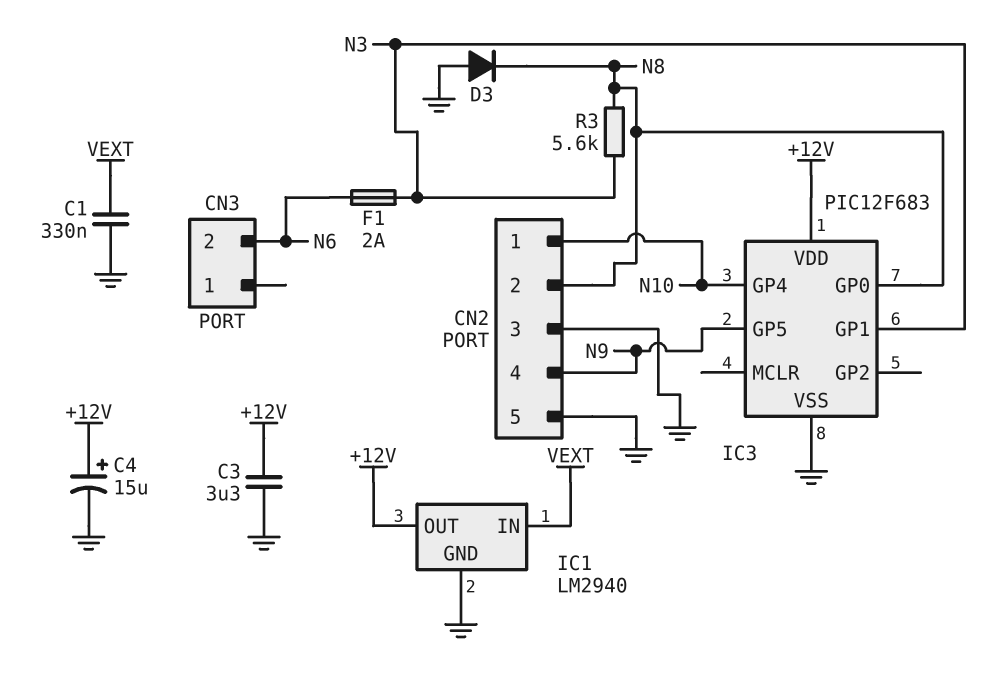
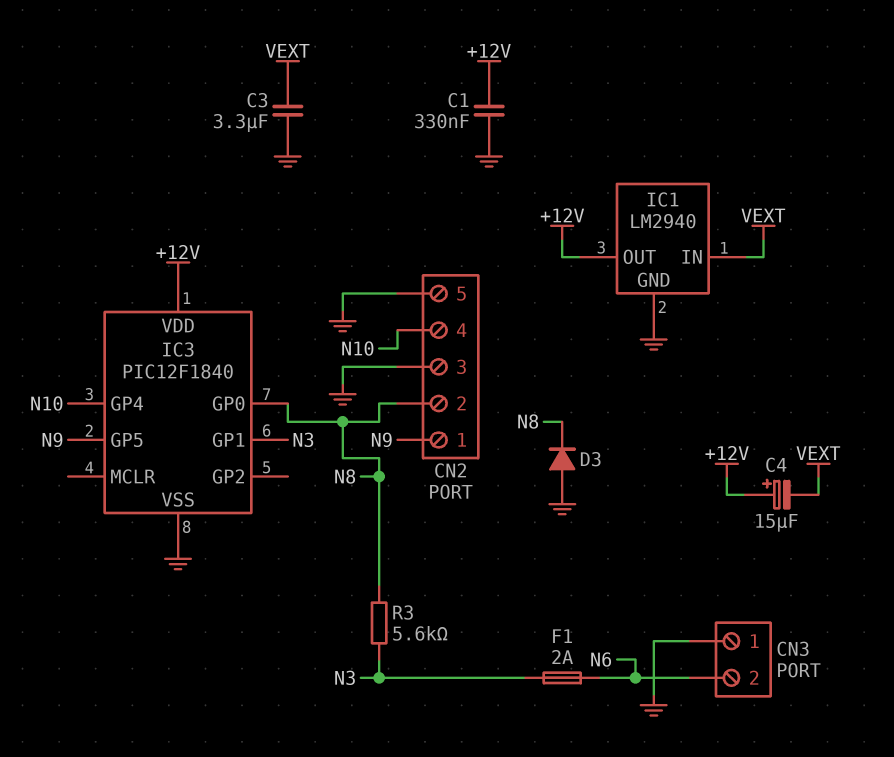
C1: 330nF (GND, VEXT) -> 330nF (+12V, GND)
C3: 3.3uF (+12V, GND) -> 3.3uF (GND, VEXT)
C4: 15uF (plus +12V, minus GND) -> 15uF (plus +12V, minus VEXT)
CN2 pin 1: N10 -> N9
CN2 pin 4: N9 -> N10
CN3 pin 1: none -> GND
IC3: PIC12F683 -> PIC12F1840

